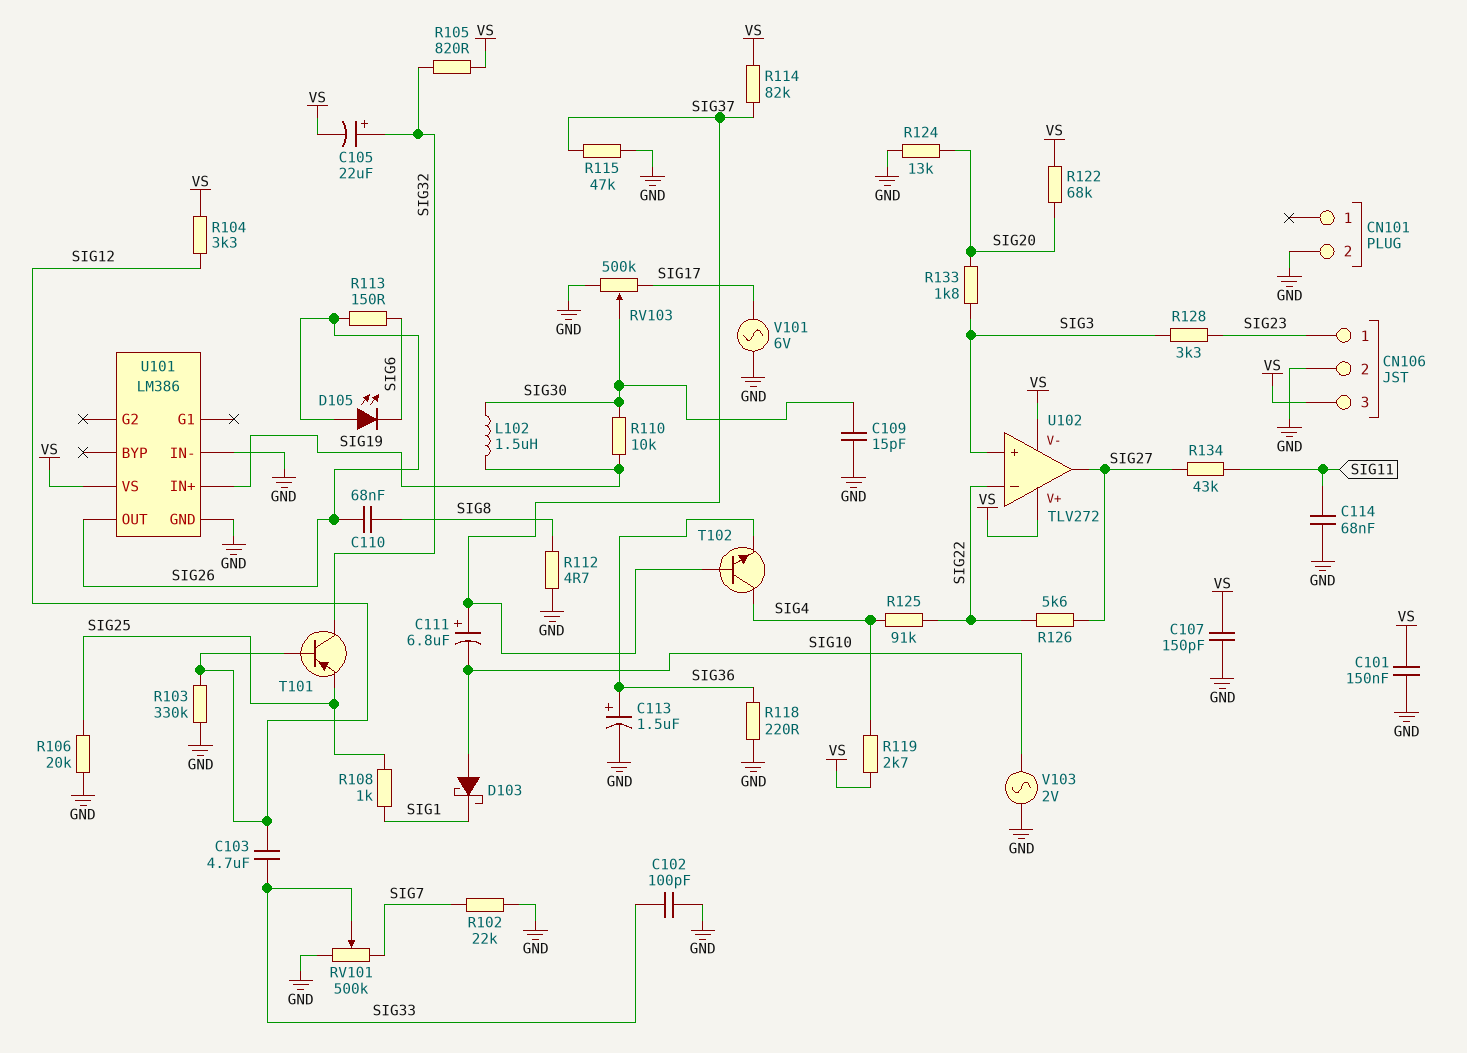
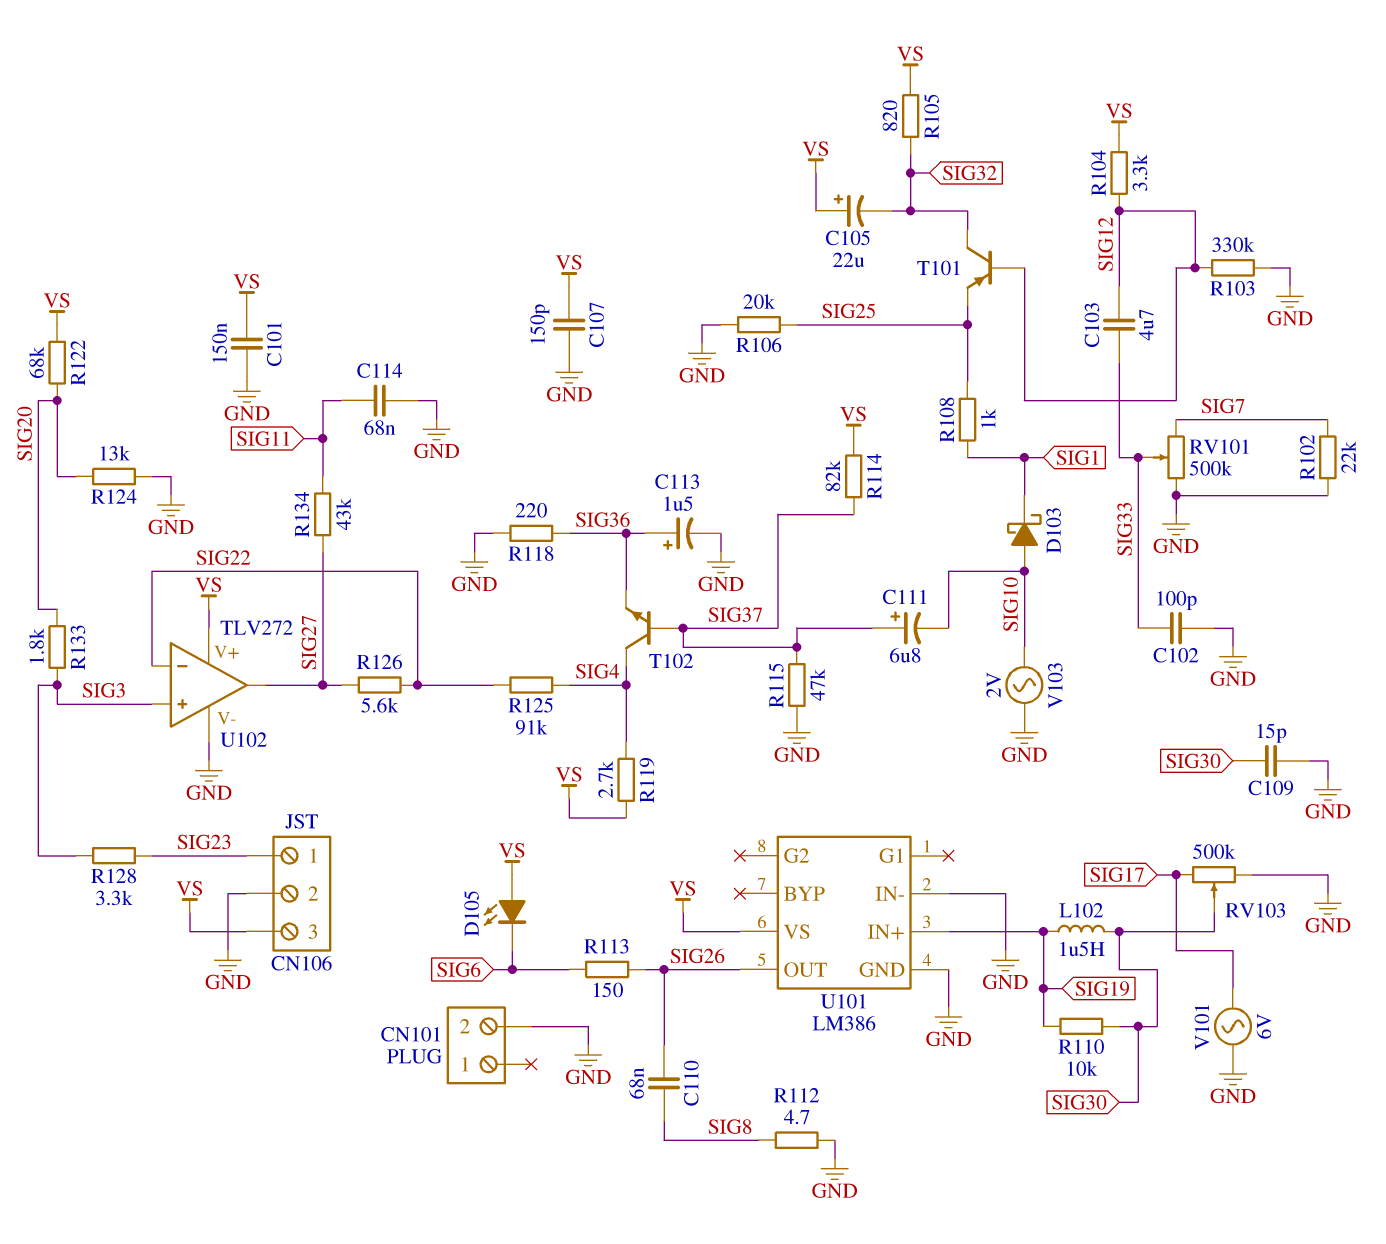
C105: 22uF (plus SIG32, minus VS) -> 22uF (plus VS, minus SIG32)
D105: LED (A SIG26, K SIG6) -> LED (A VS, K SIG6)
U102 pin V-: VS -> GND

